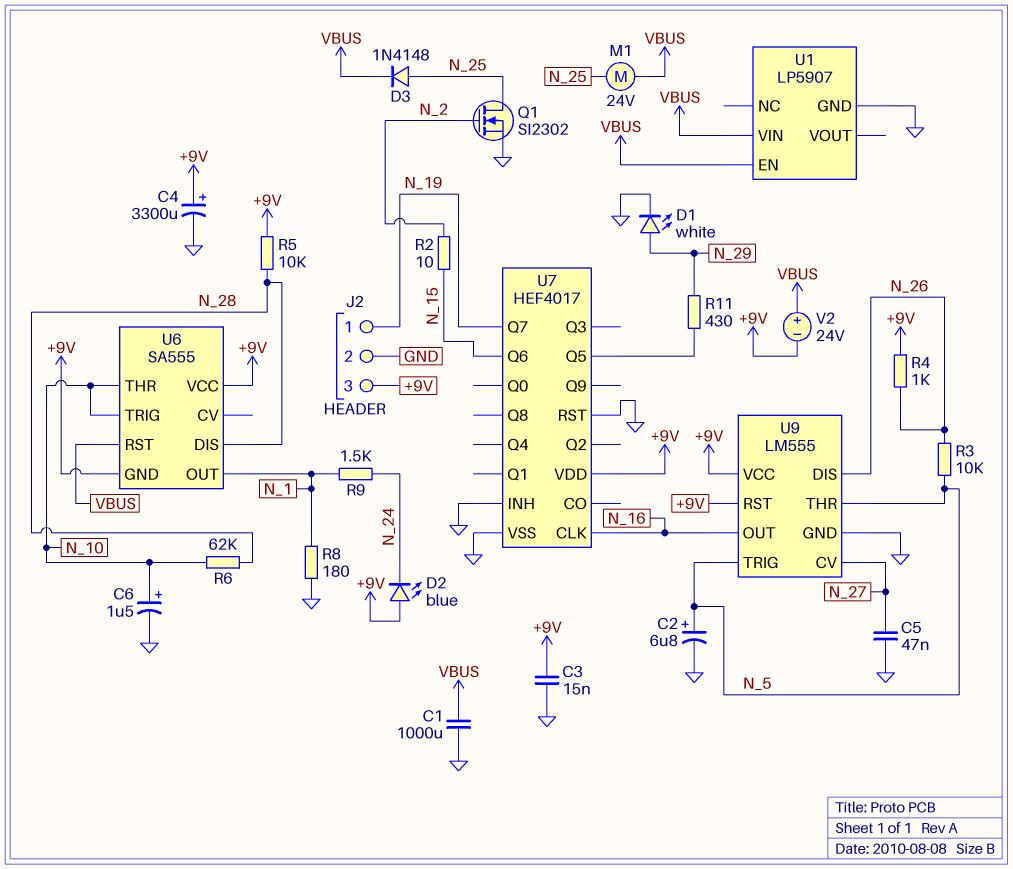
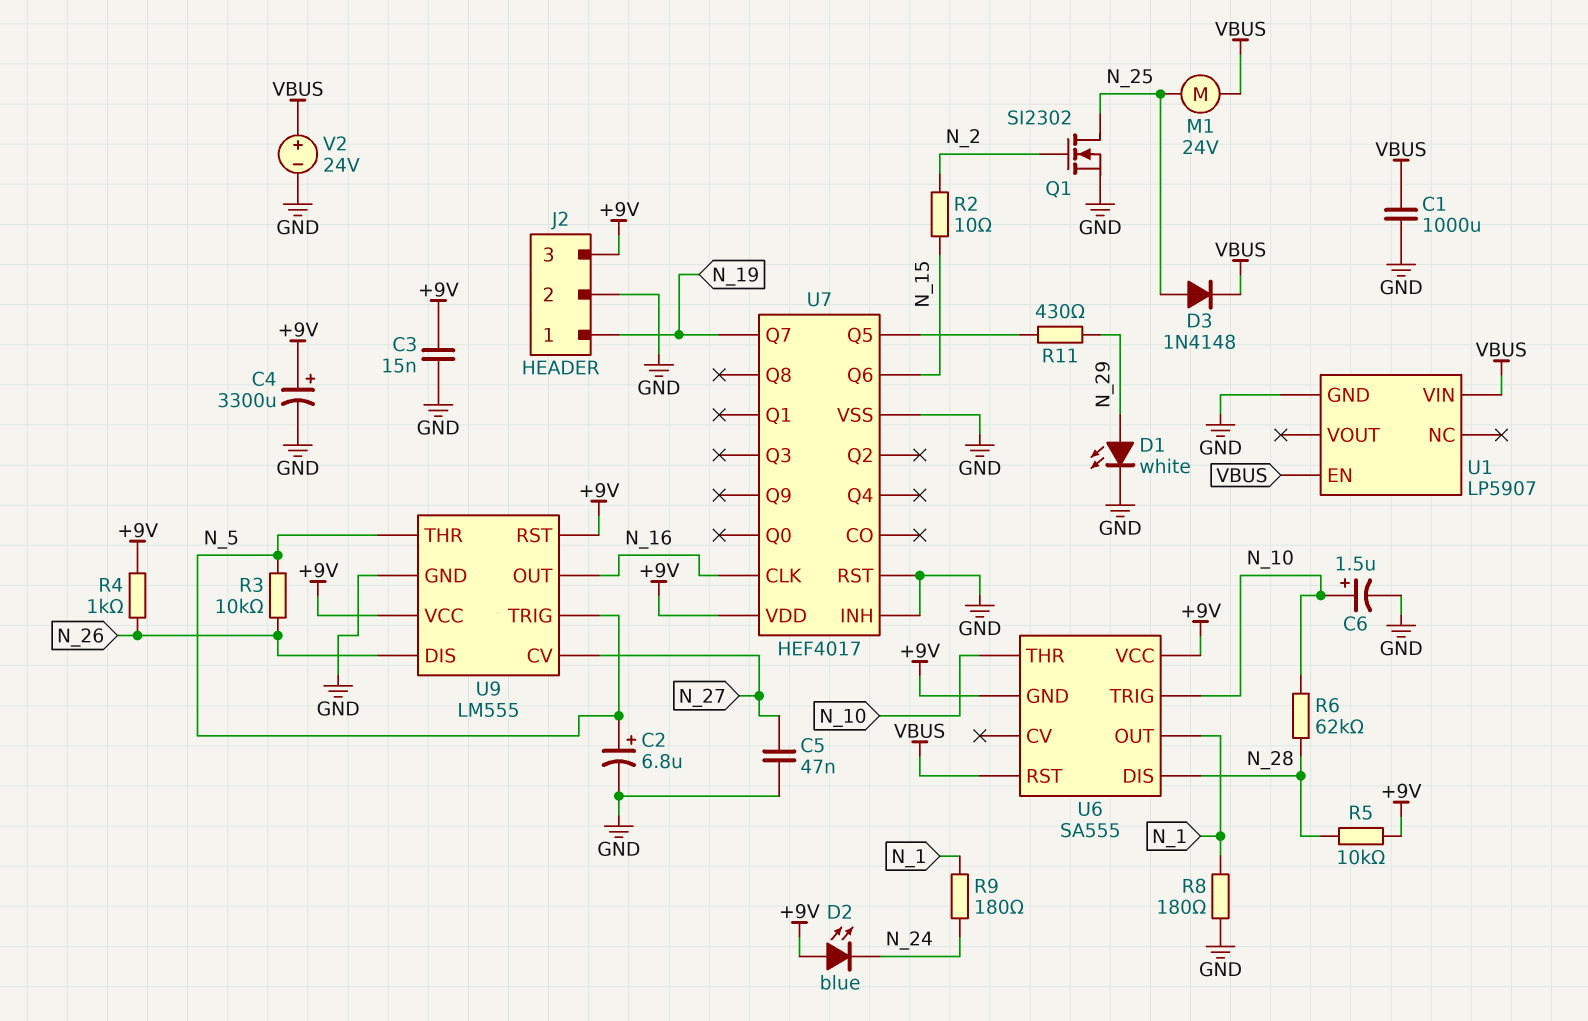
R9: 1.5k (N_1, N_24) -> 180 (N_1, N_24)
V2: 24V (plus VBUS, minus +9V) -> 24V (plus VBUS, minus GND)

